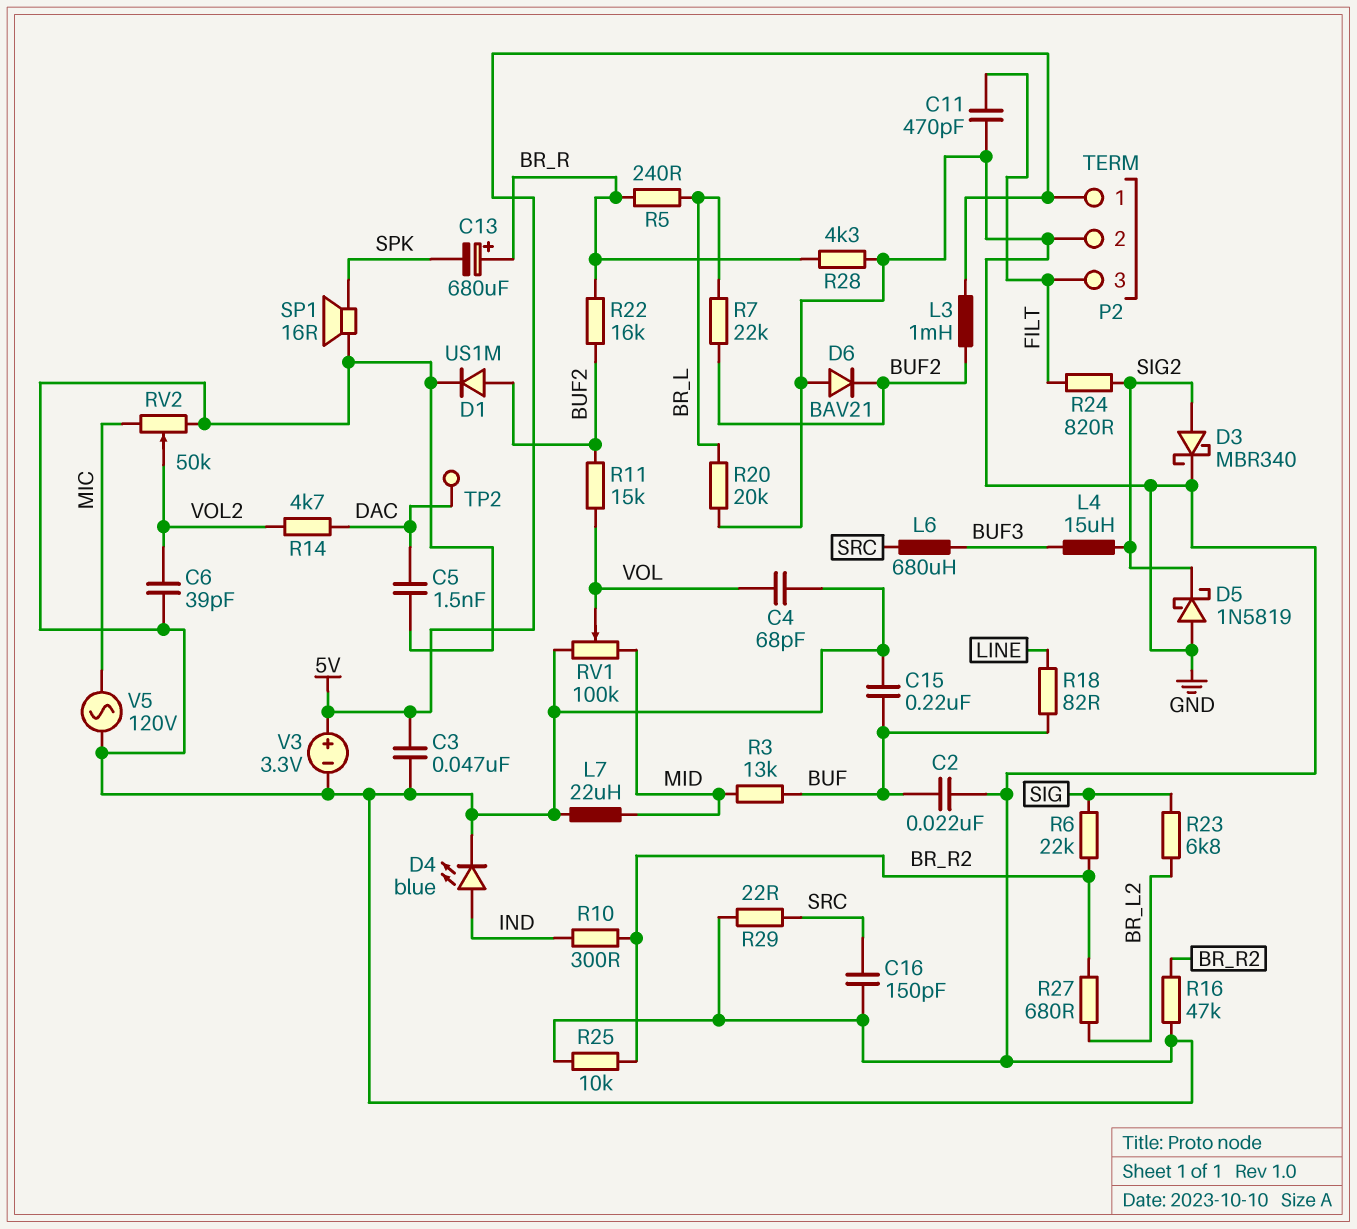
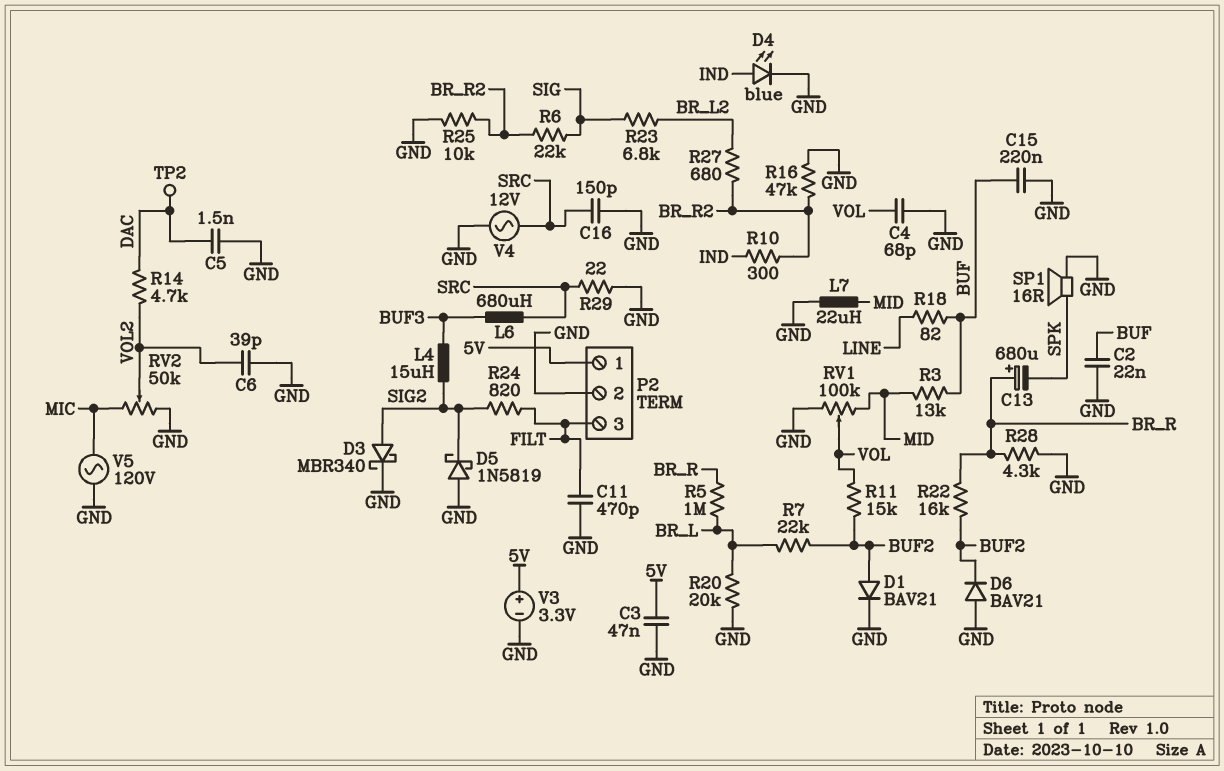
D1: diode US1M (A BUF2, K GND) -> diode BAV21 (A BUF2, K GND)
L3: 1mH (5V, BUF2) -> none
R5: 240 (BR_L, BR_R) -> 1M (BR_L, BR_R)
V4: none -> AC 12V (GND, SRC)

